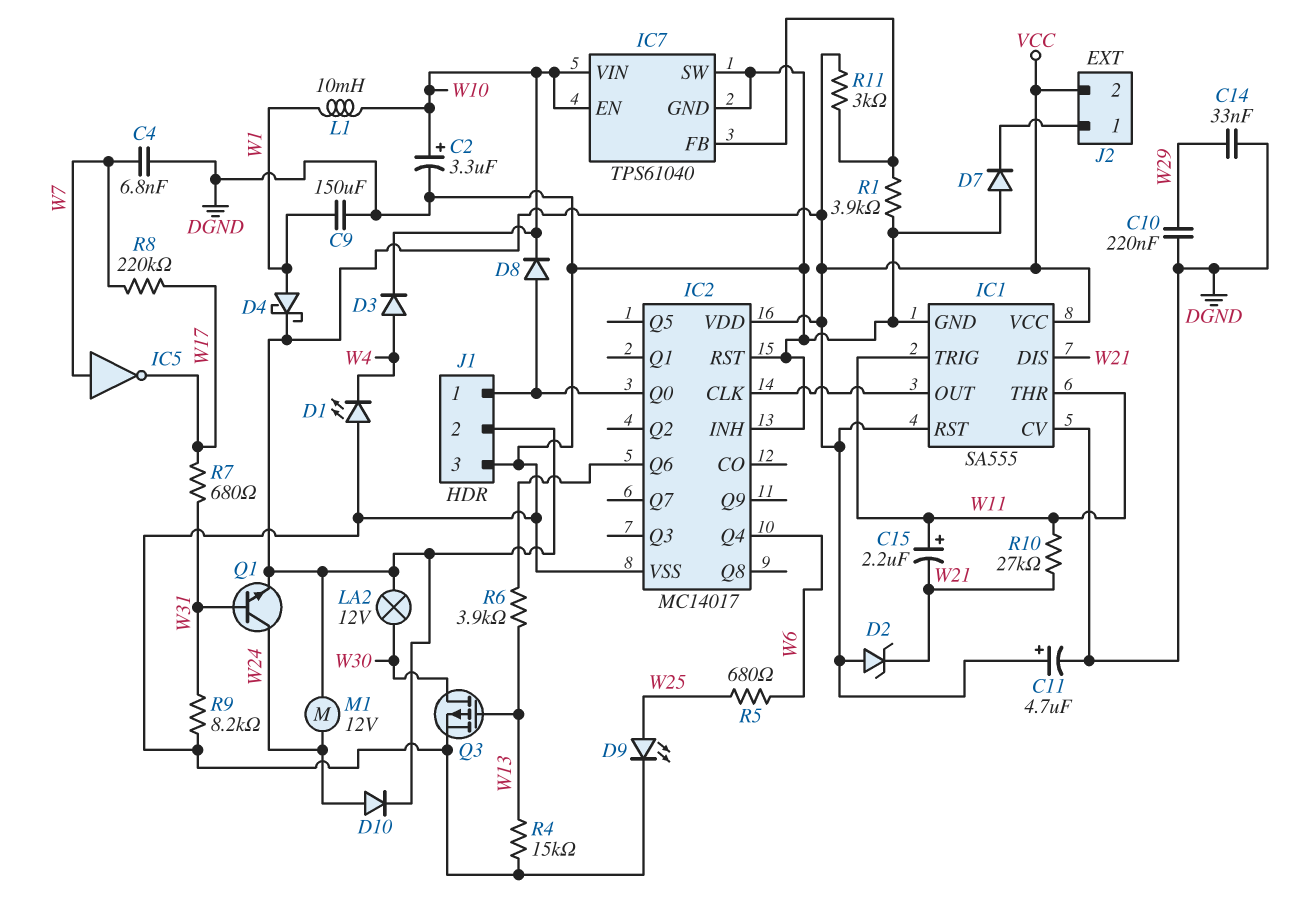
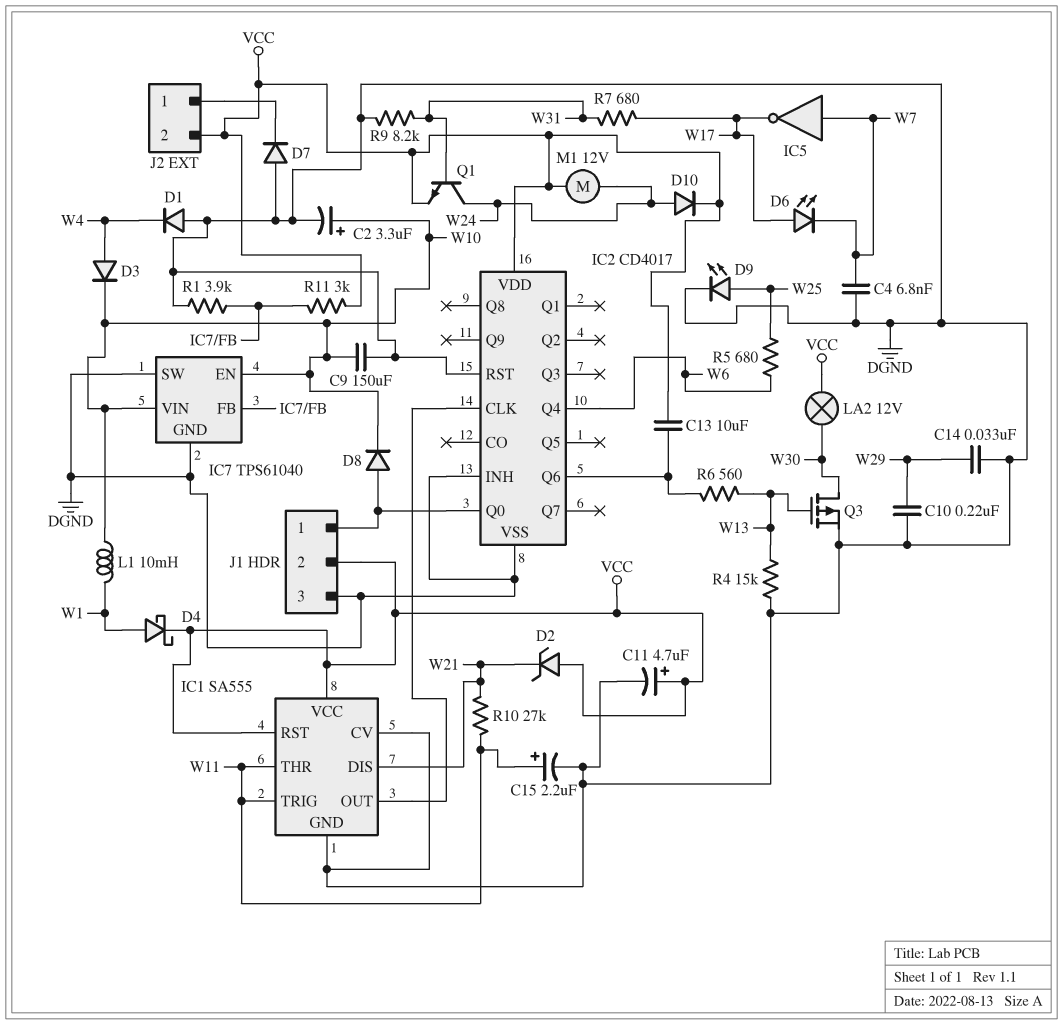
C9: 150uF (DGND, W1) -> 150uF (DGND, W10)
C13: none -> 10uF (IC2/Q6, VCC)
C15: 2.2uF (plus W11, minus W21) -> 2.2uF (plus W11, minus DGND)
D1: LED (A DGND, K W4) -> diode (A DGND, K W4)
D6: none -> LED (A W17, K W7)
IC2: MC14017 -> CD4017
R6: 3.9k (IC2/Q6, W13) -> 560 (IC2/Q6, W13)
R8: 220k (W7, W17) -> none

